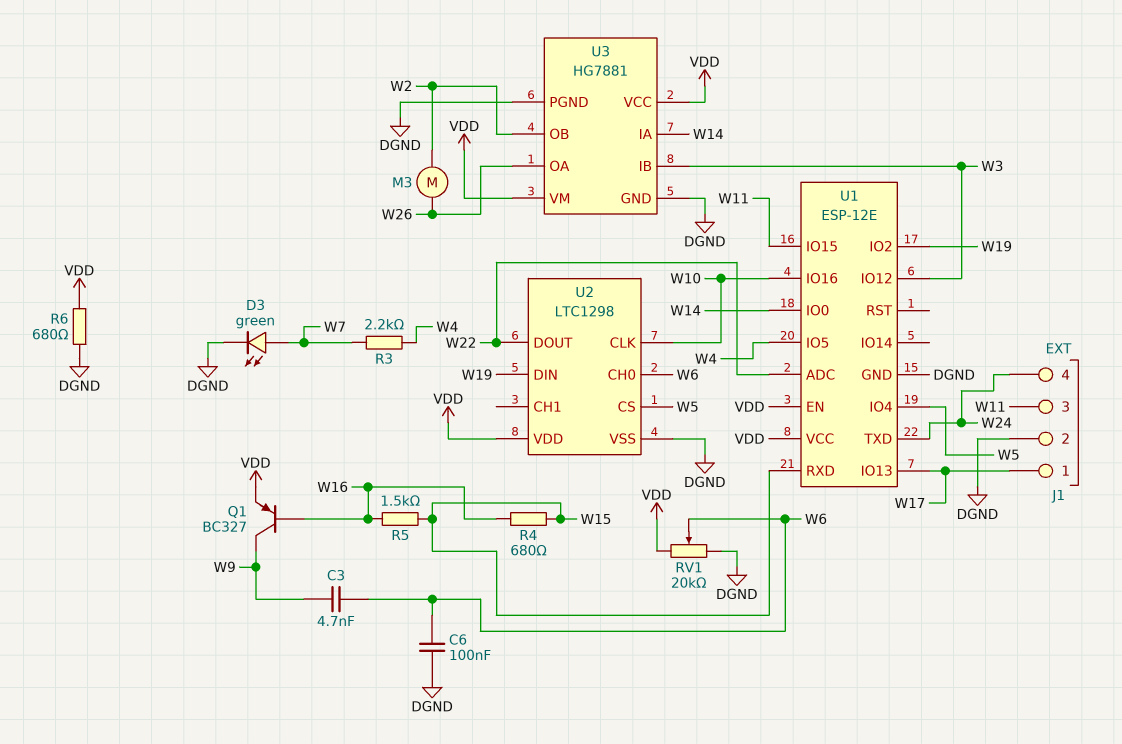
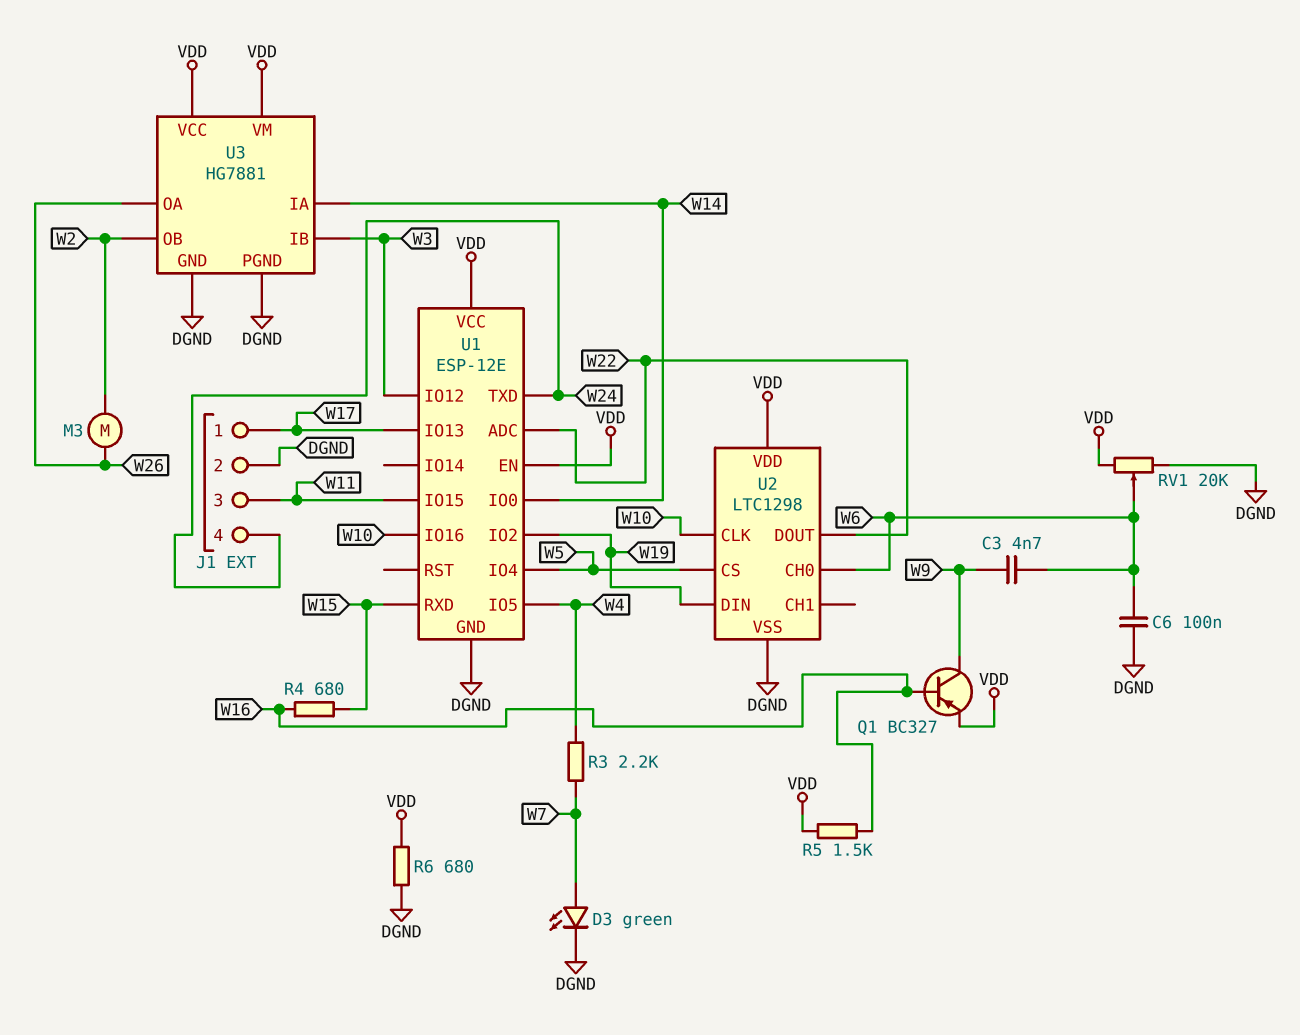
R5: 1.5k (W15, W16) -> 1.5k (VDD, W16)

